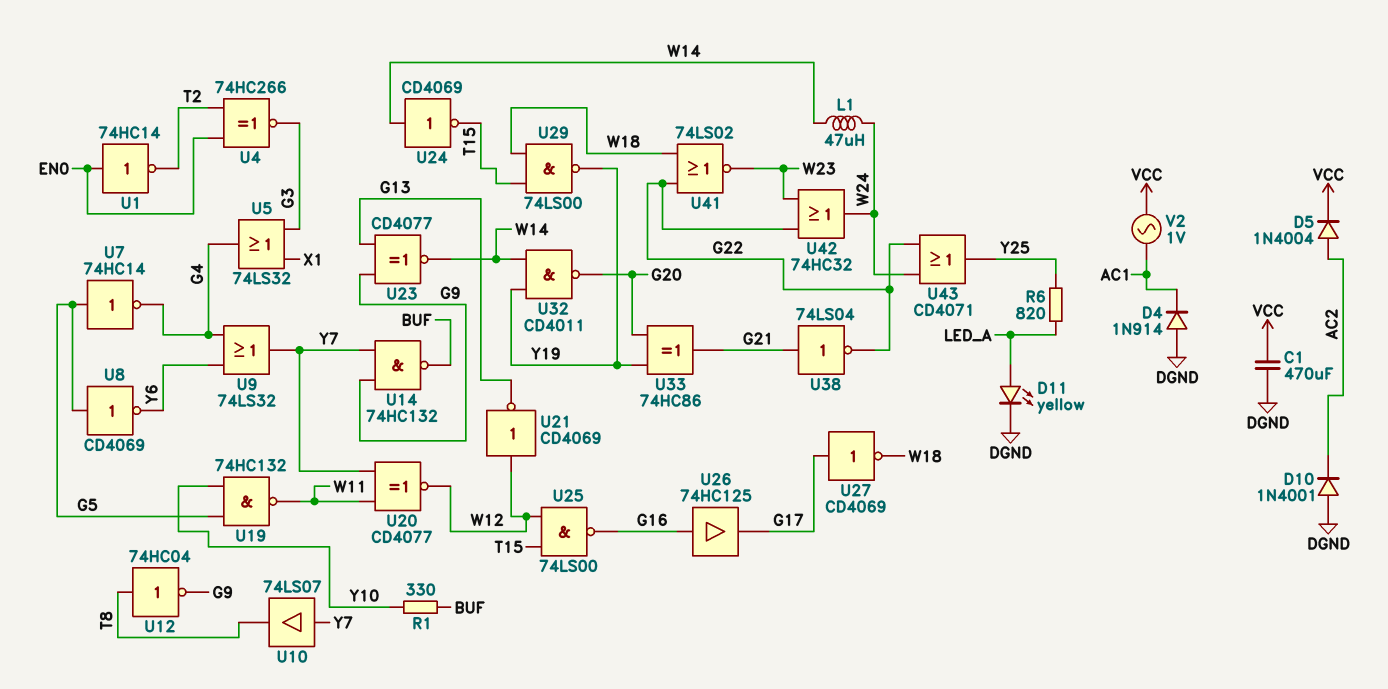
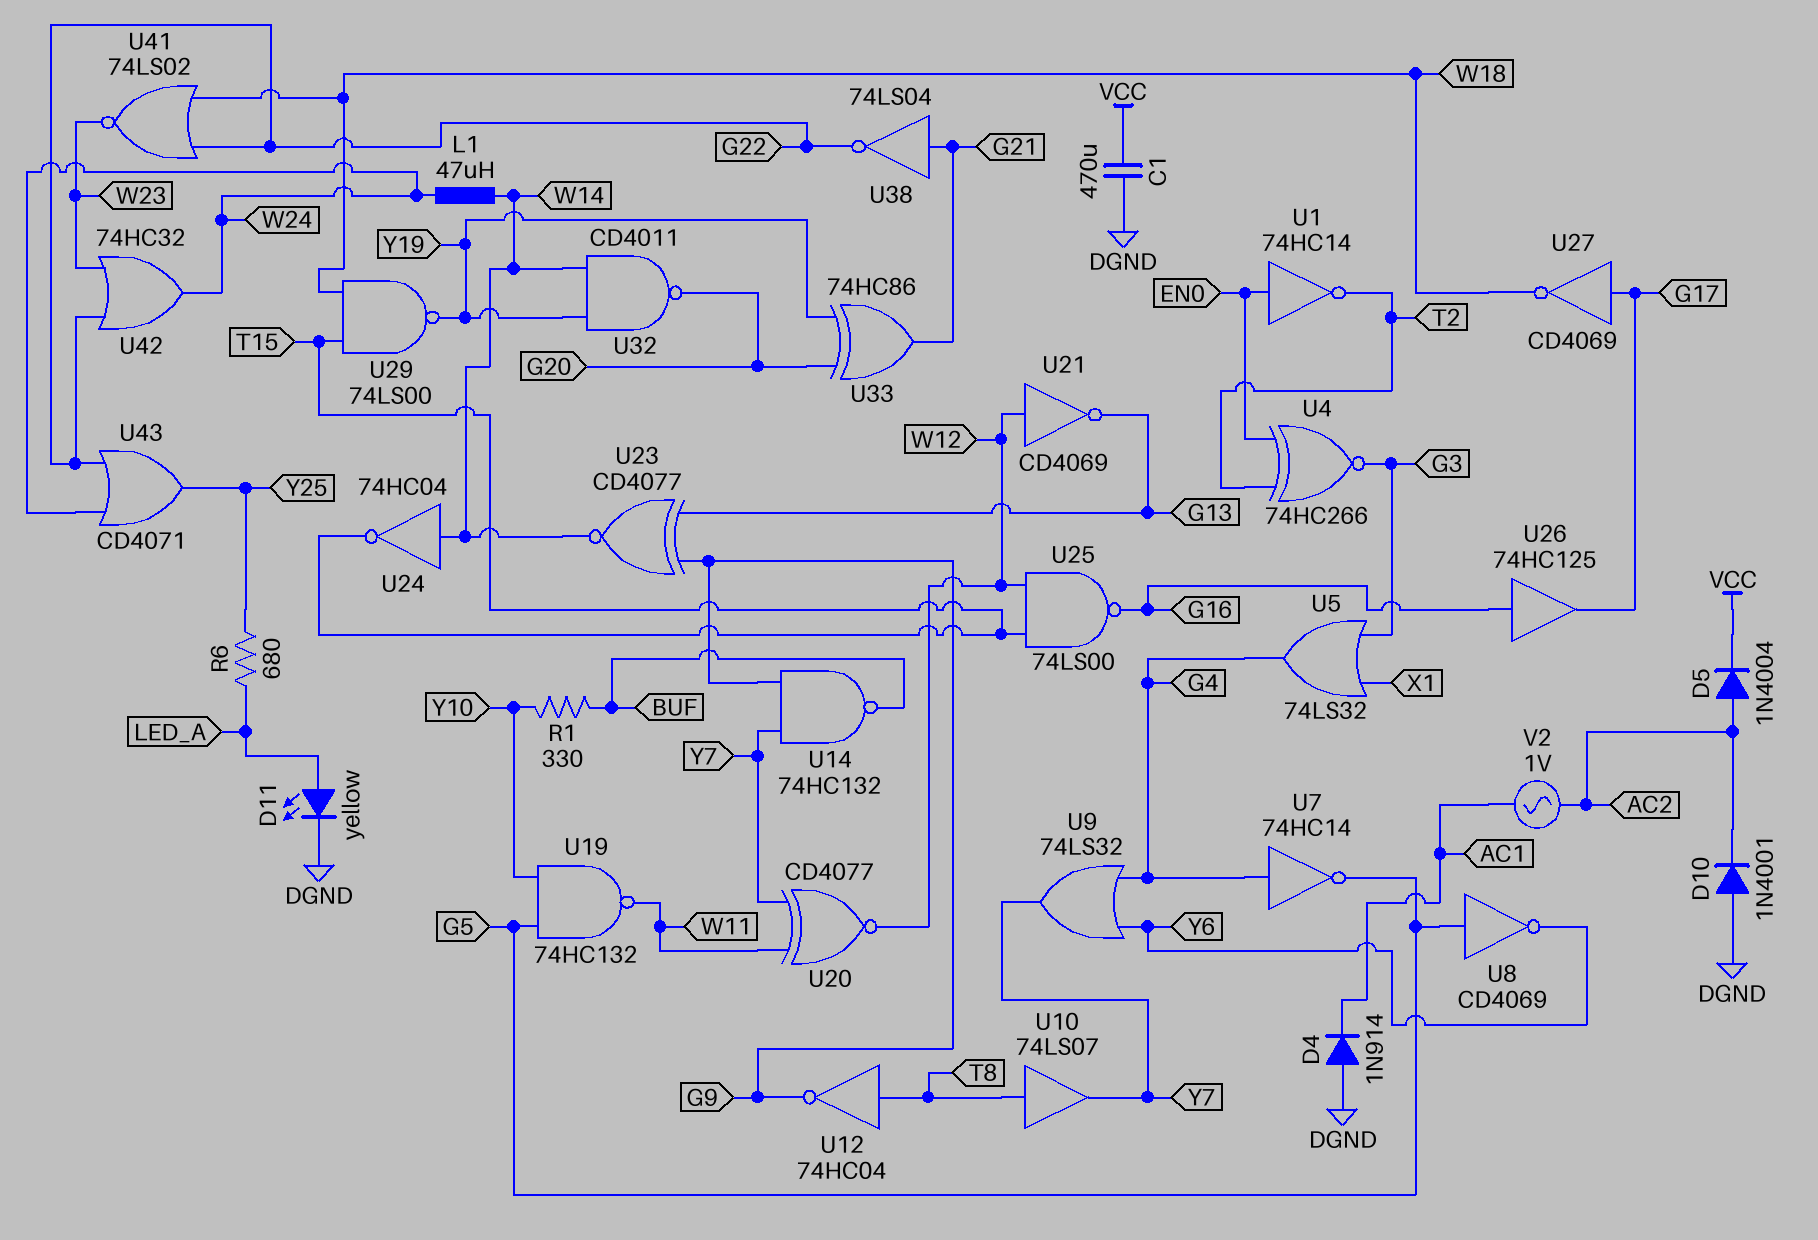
R6: 820 (LED_A, Y25) -> 680 (LED_A, Y25)
U7: NOT 74HC14 (in G5, out G4) -> NOT 74HC14 (in G4, out G5)
U10: buffer 74LS07 (in Y7, out T8) -> buffer 74LS07 (in T8, out Y7)
U24: NOT CD4069 (in W14, out T15) -> NOT 74HC04 (in W14, out T15)
V2: AC 1V (AC1, VCC) -> AC 1V (AC1, AC2)

